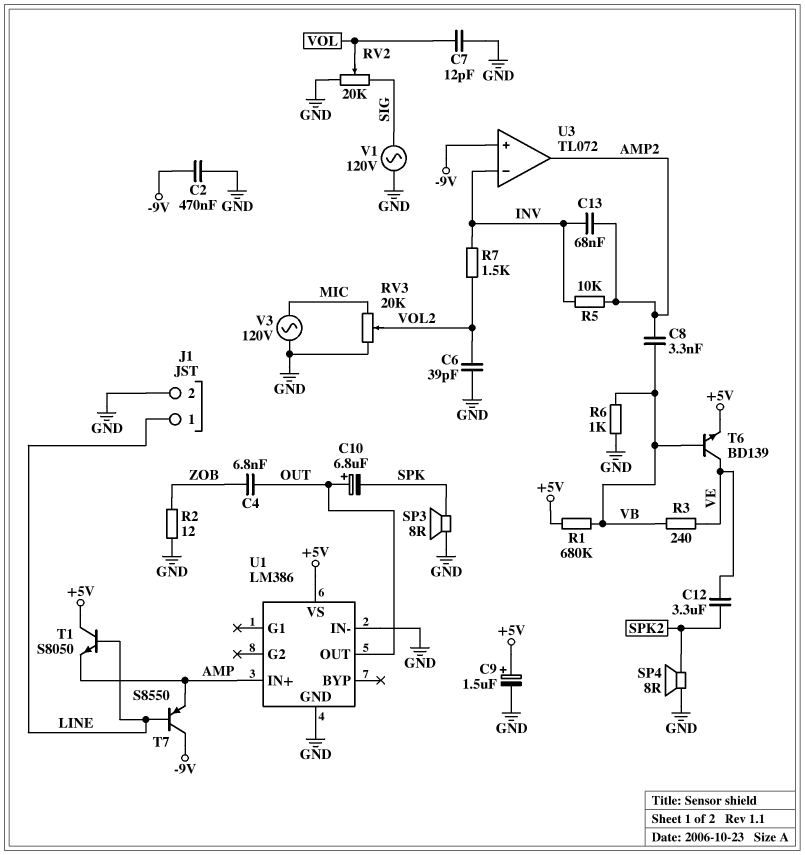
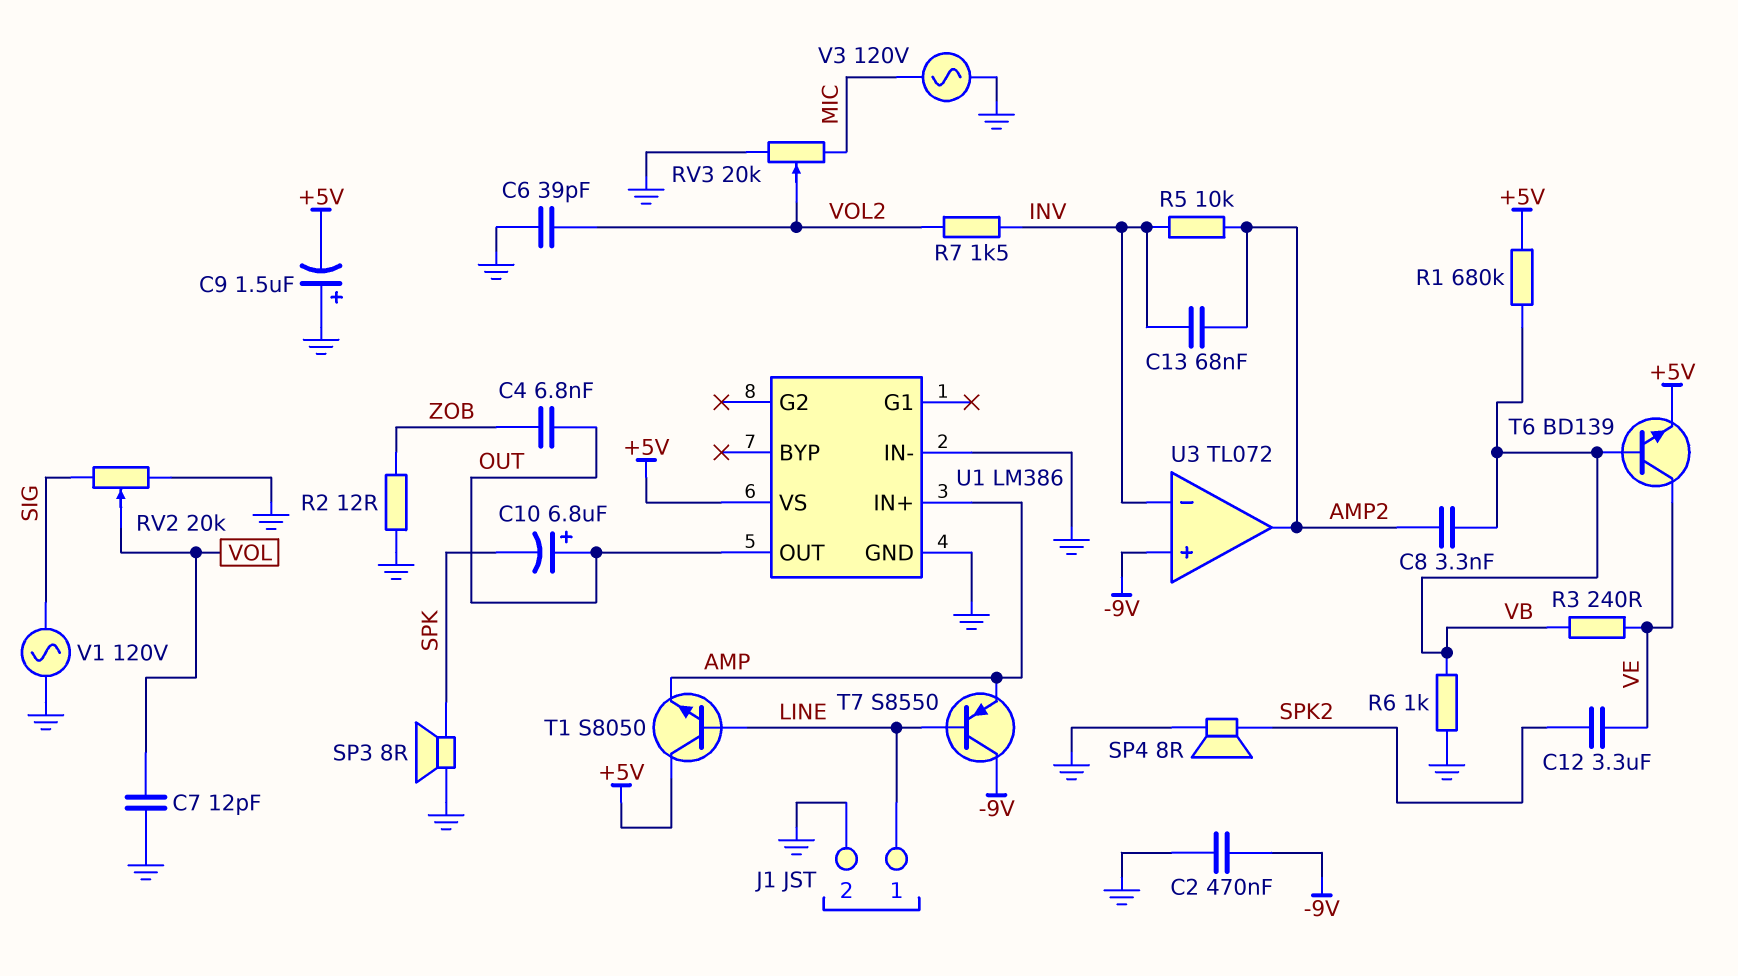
C9: 1.5uF (plus +5V, minus GND) -> 1.5uF (plus GND, minus +5V)

